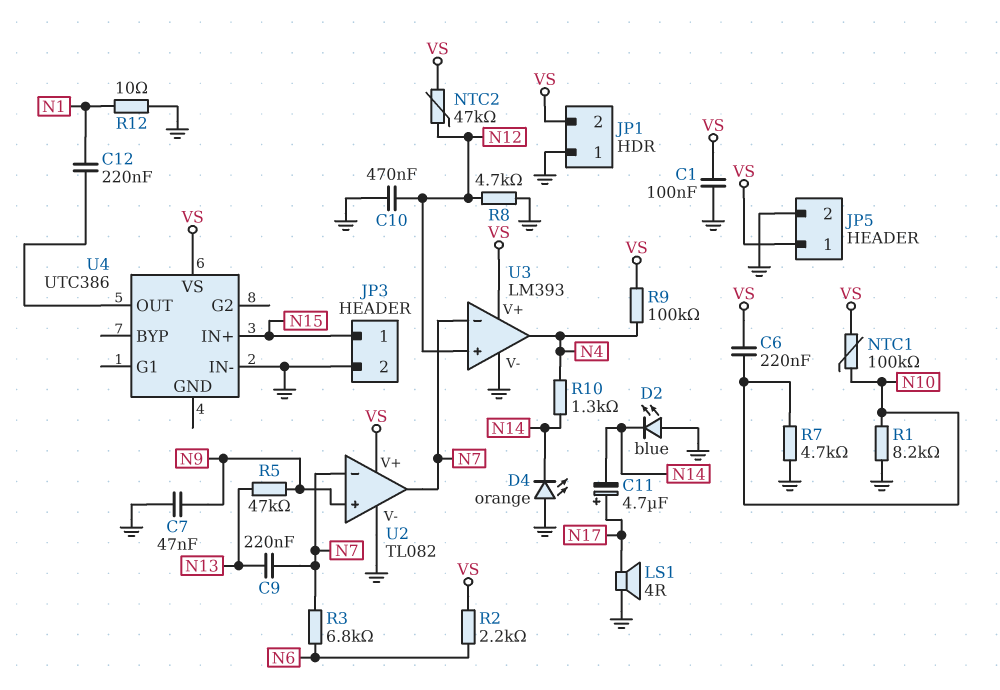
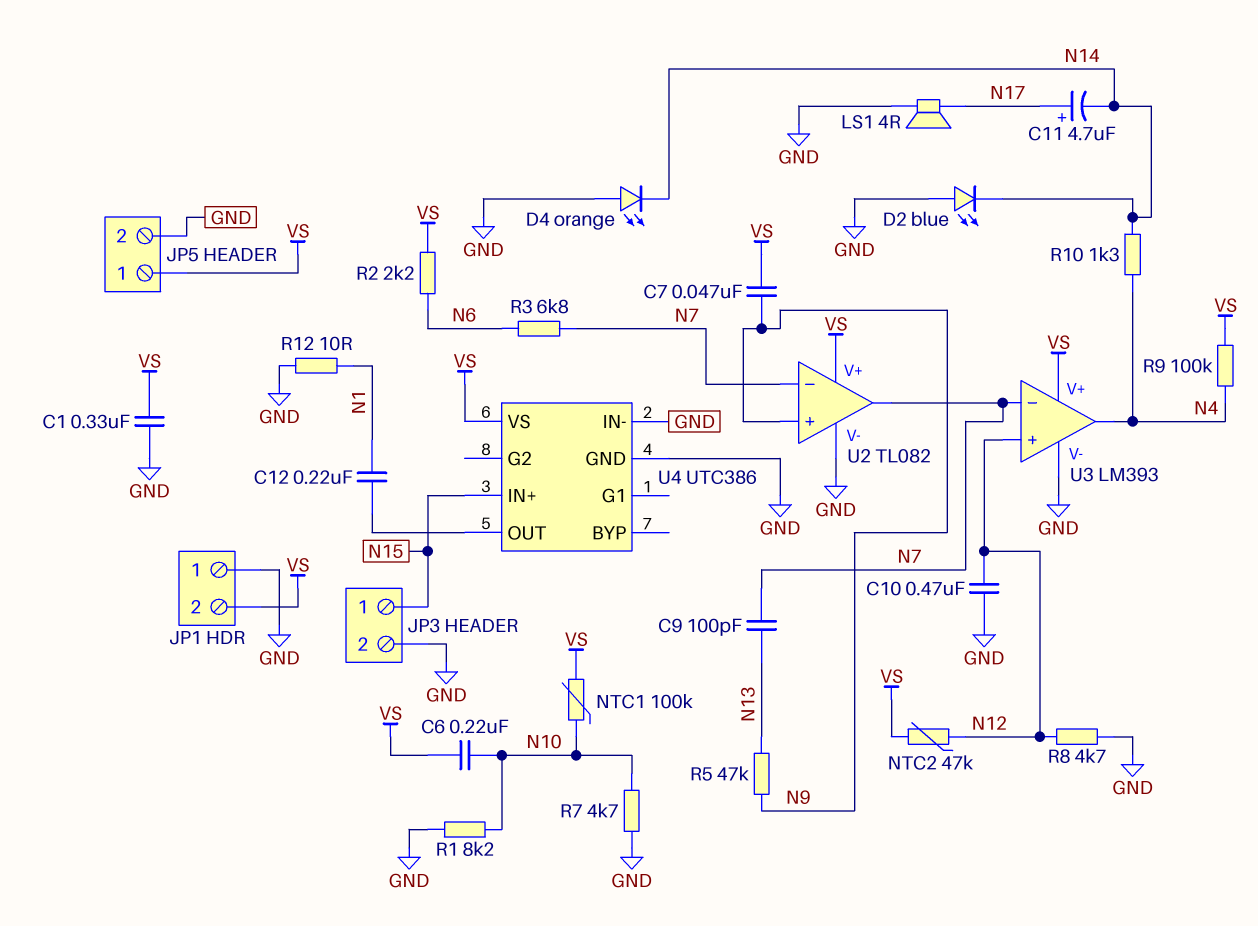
C1: 100nF (GND, VS) -> 330nF (GND, VS)
C7: 47nF (GND, N9) -> 47nF (N9, VS)
C9: 220nF (N7, N13) -> 100pF (N7, N13)
U4 pin GND: none -> GND

